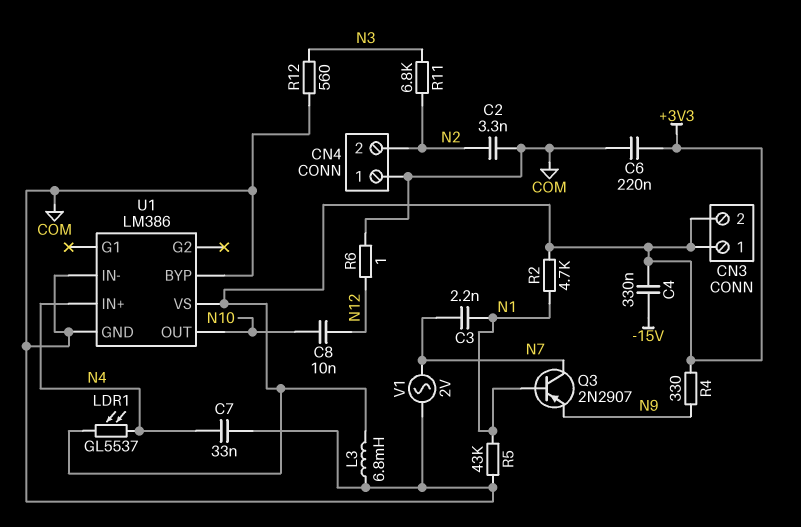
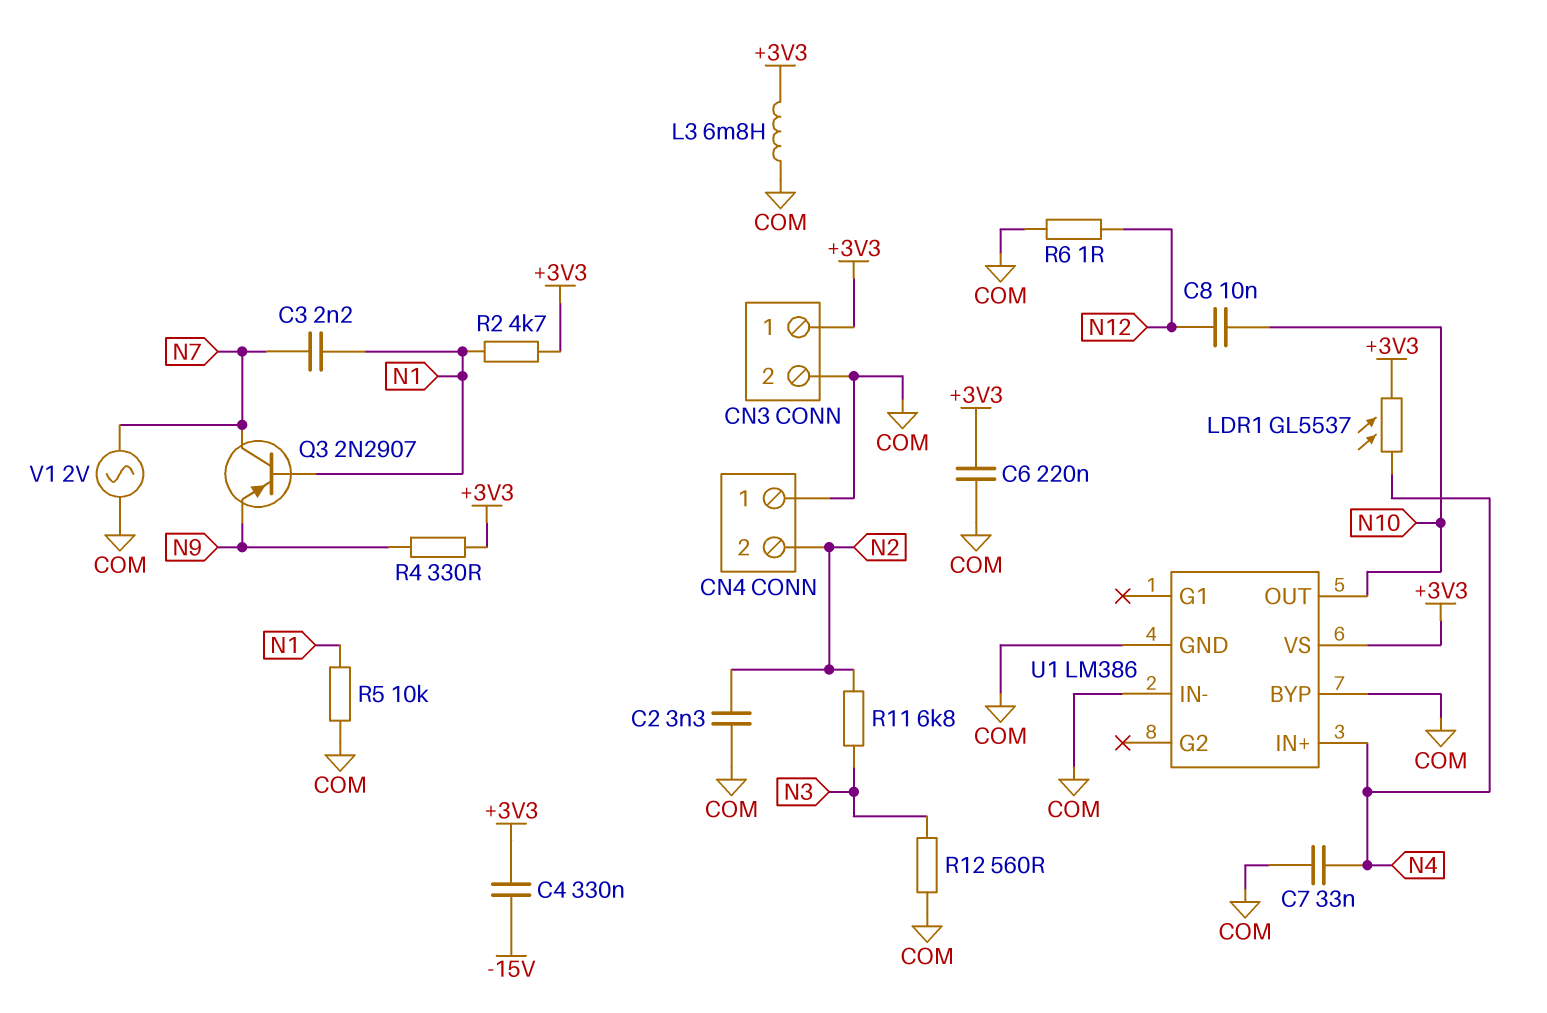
CN3 pin 2: +3V3 -> COM
R5: 43k (COM, N1) -> 10k (COM, N1)

